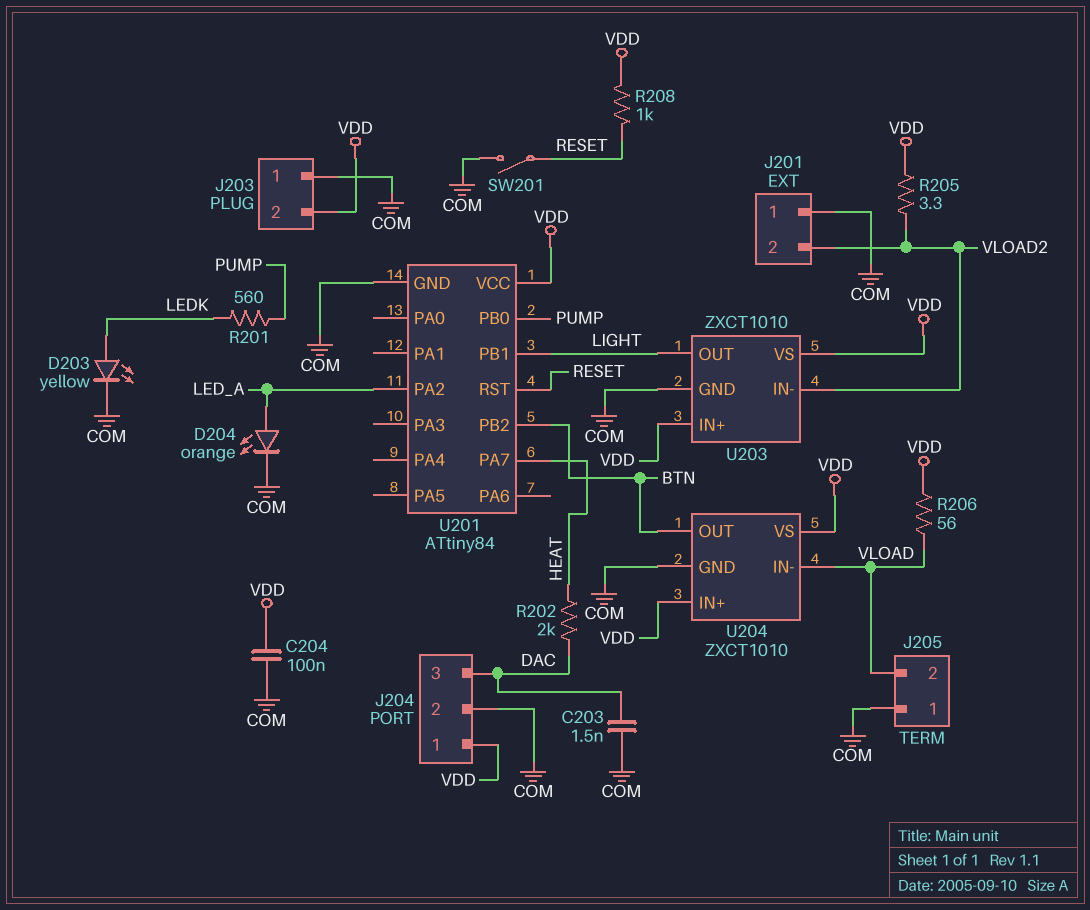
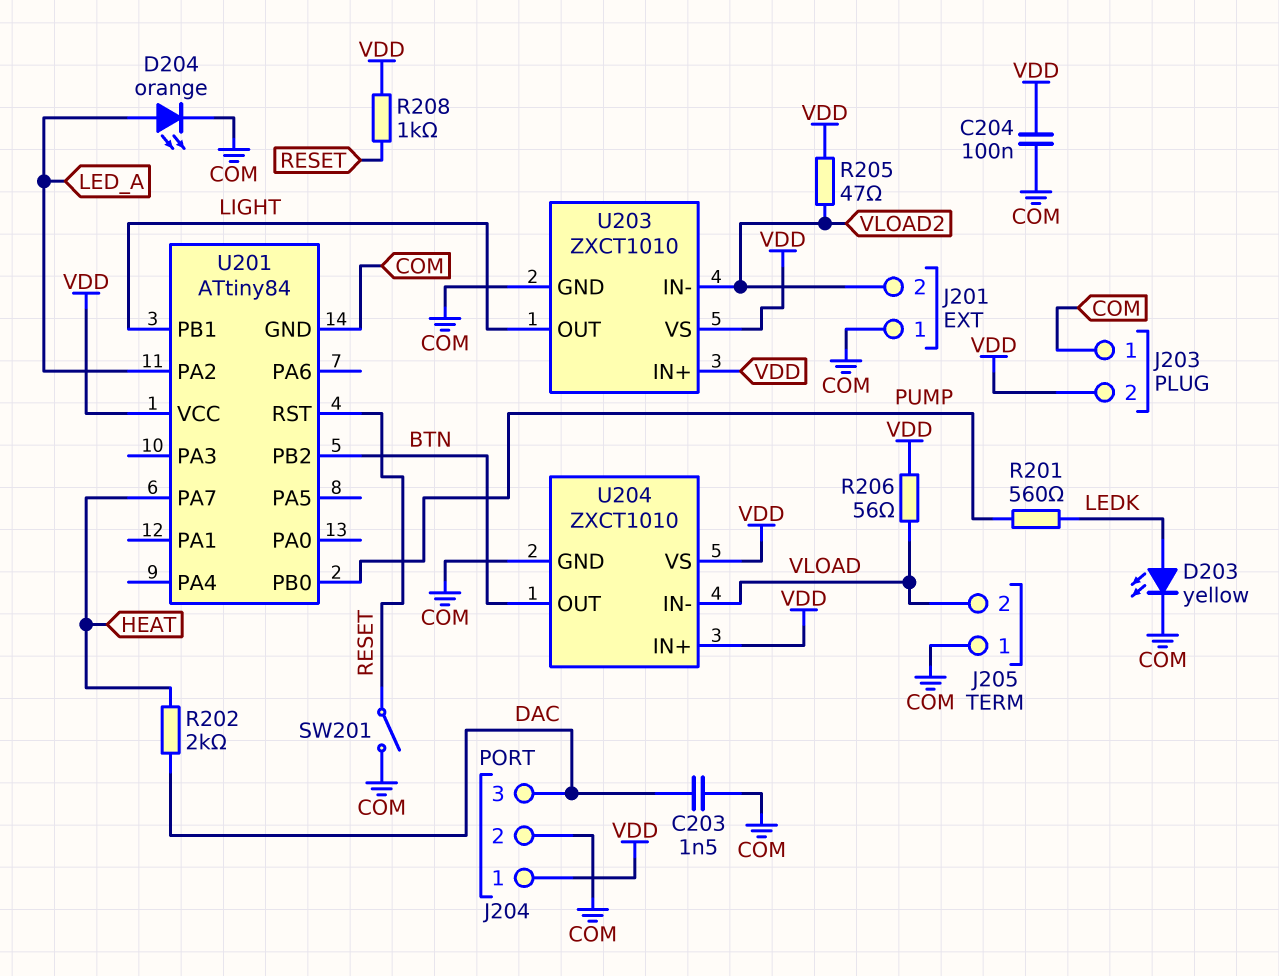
R205: 3.3 (VDD, VLOAD2) -> 47 (VDD, VLOAD2)

